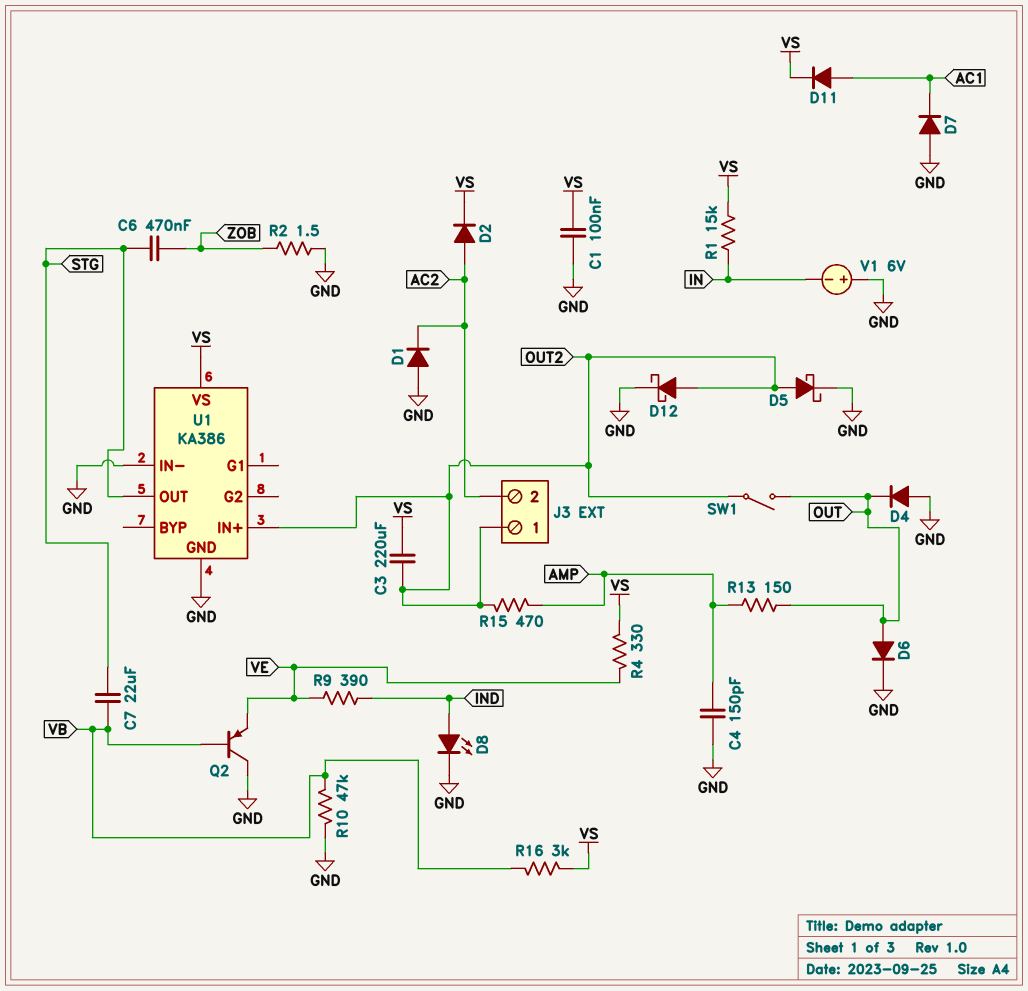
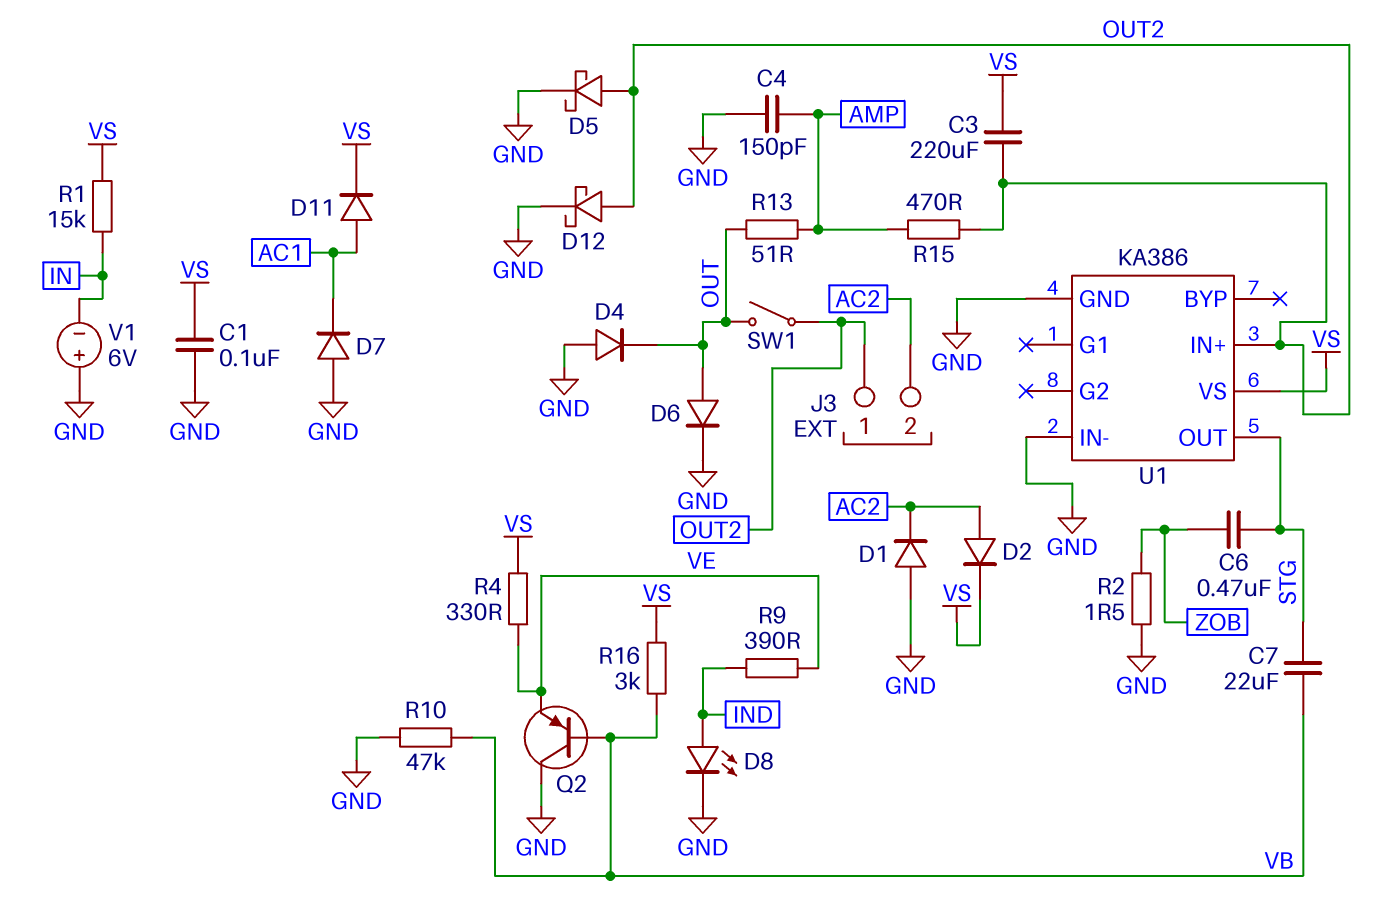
R13: 150 (AMP, OUT) -> 51 (AMP, OUT)

